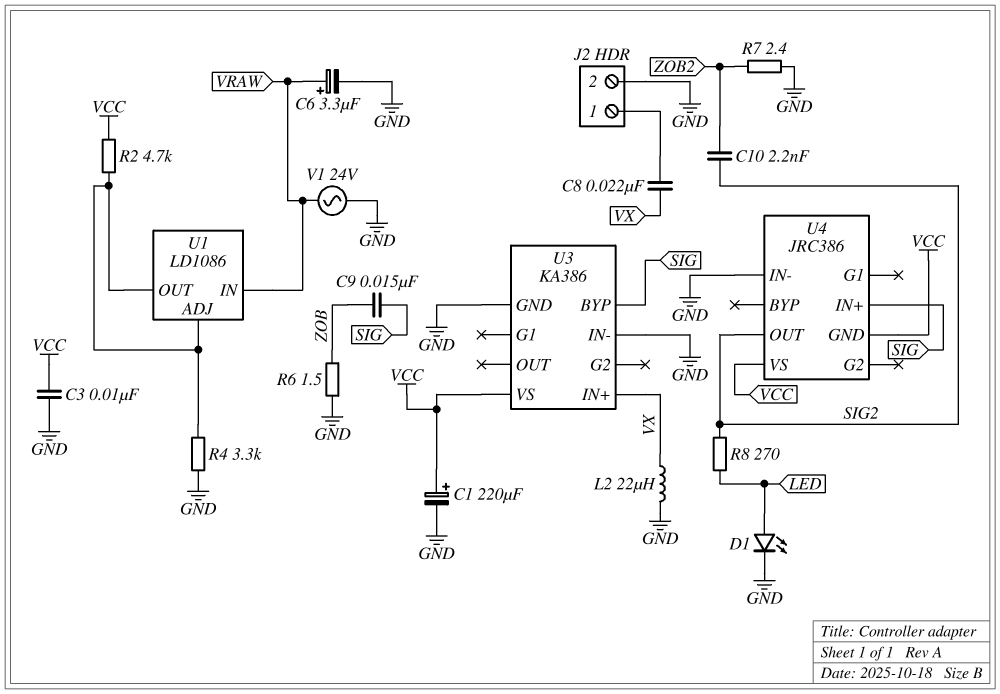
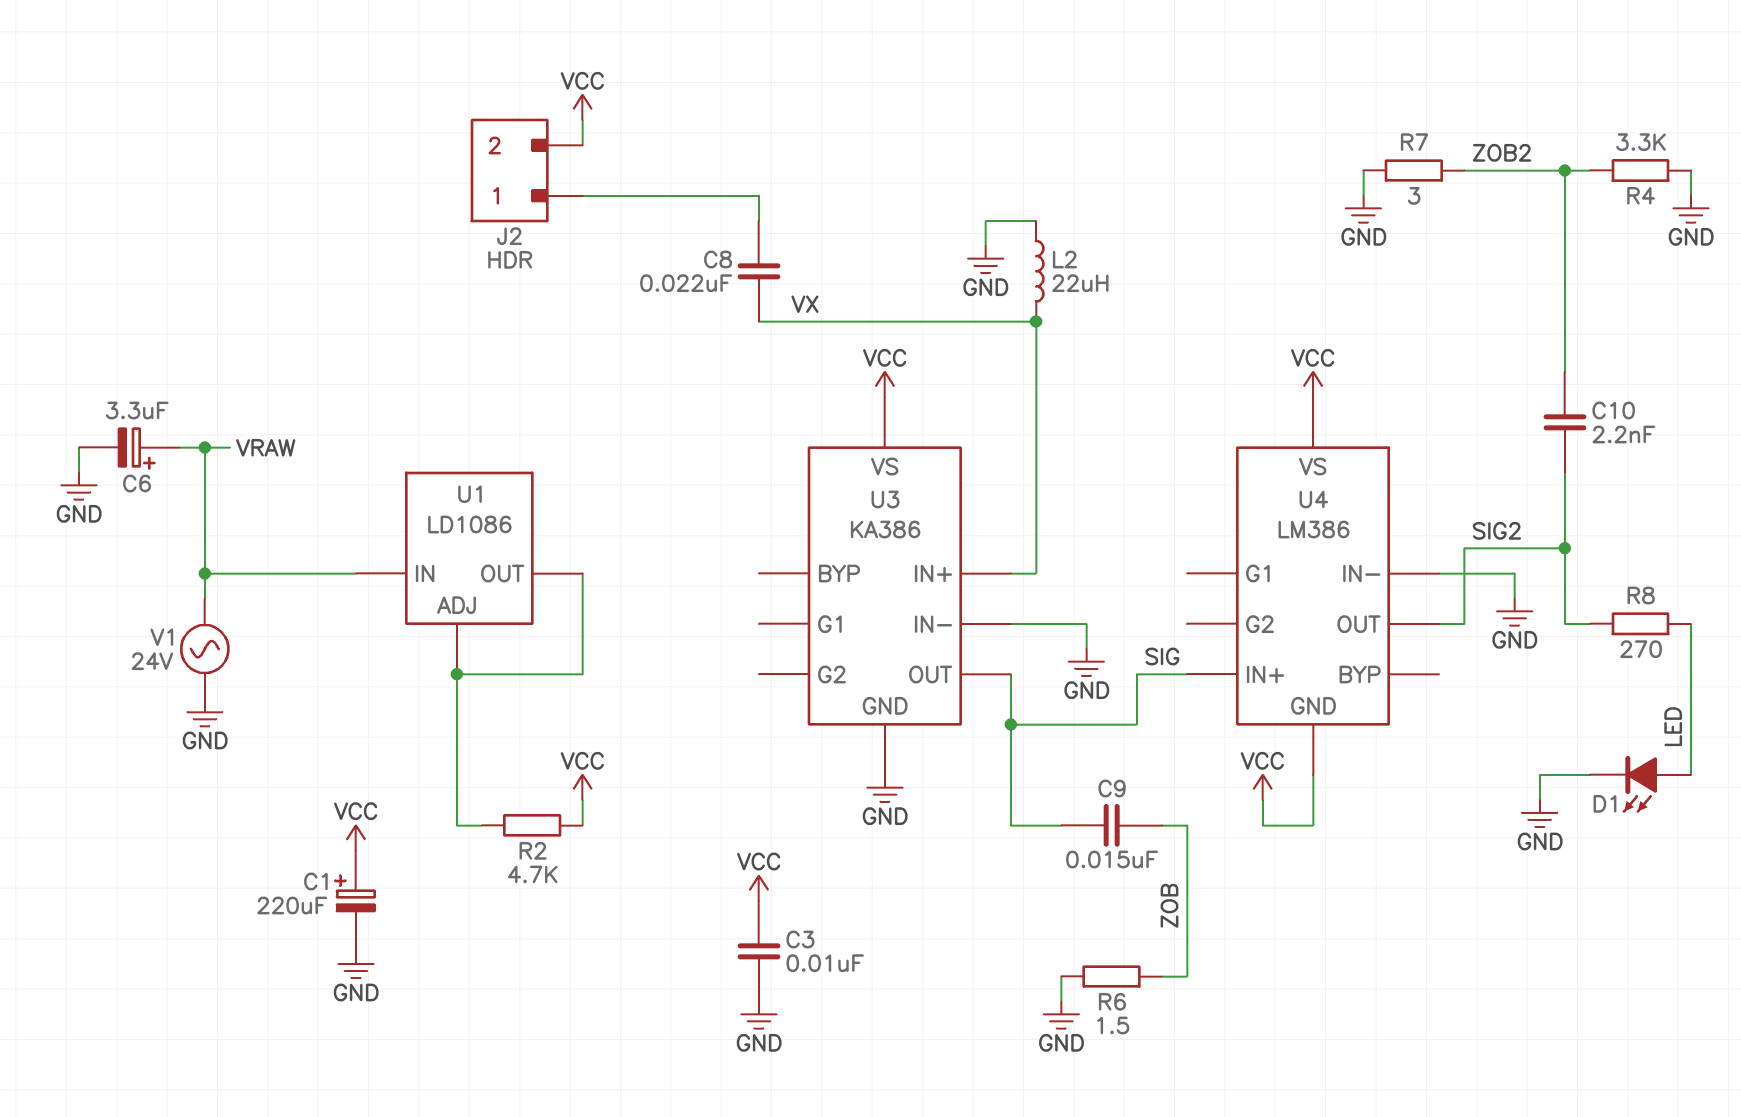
J2 pin 2: GND -> VCC
R4: 3.3k (GND, U1/ADJ) -> 3.3k (GND, ZOB2)
R7: 2.4 (GND, ZOB2) -> 3 (GND, ZOB2)
U3 pin BYP: SIG -> none
U3 pin OUT: none -> SIG
U4: JRC386 -> LM386

